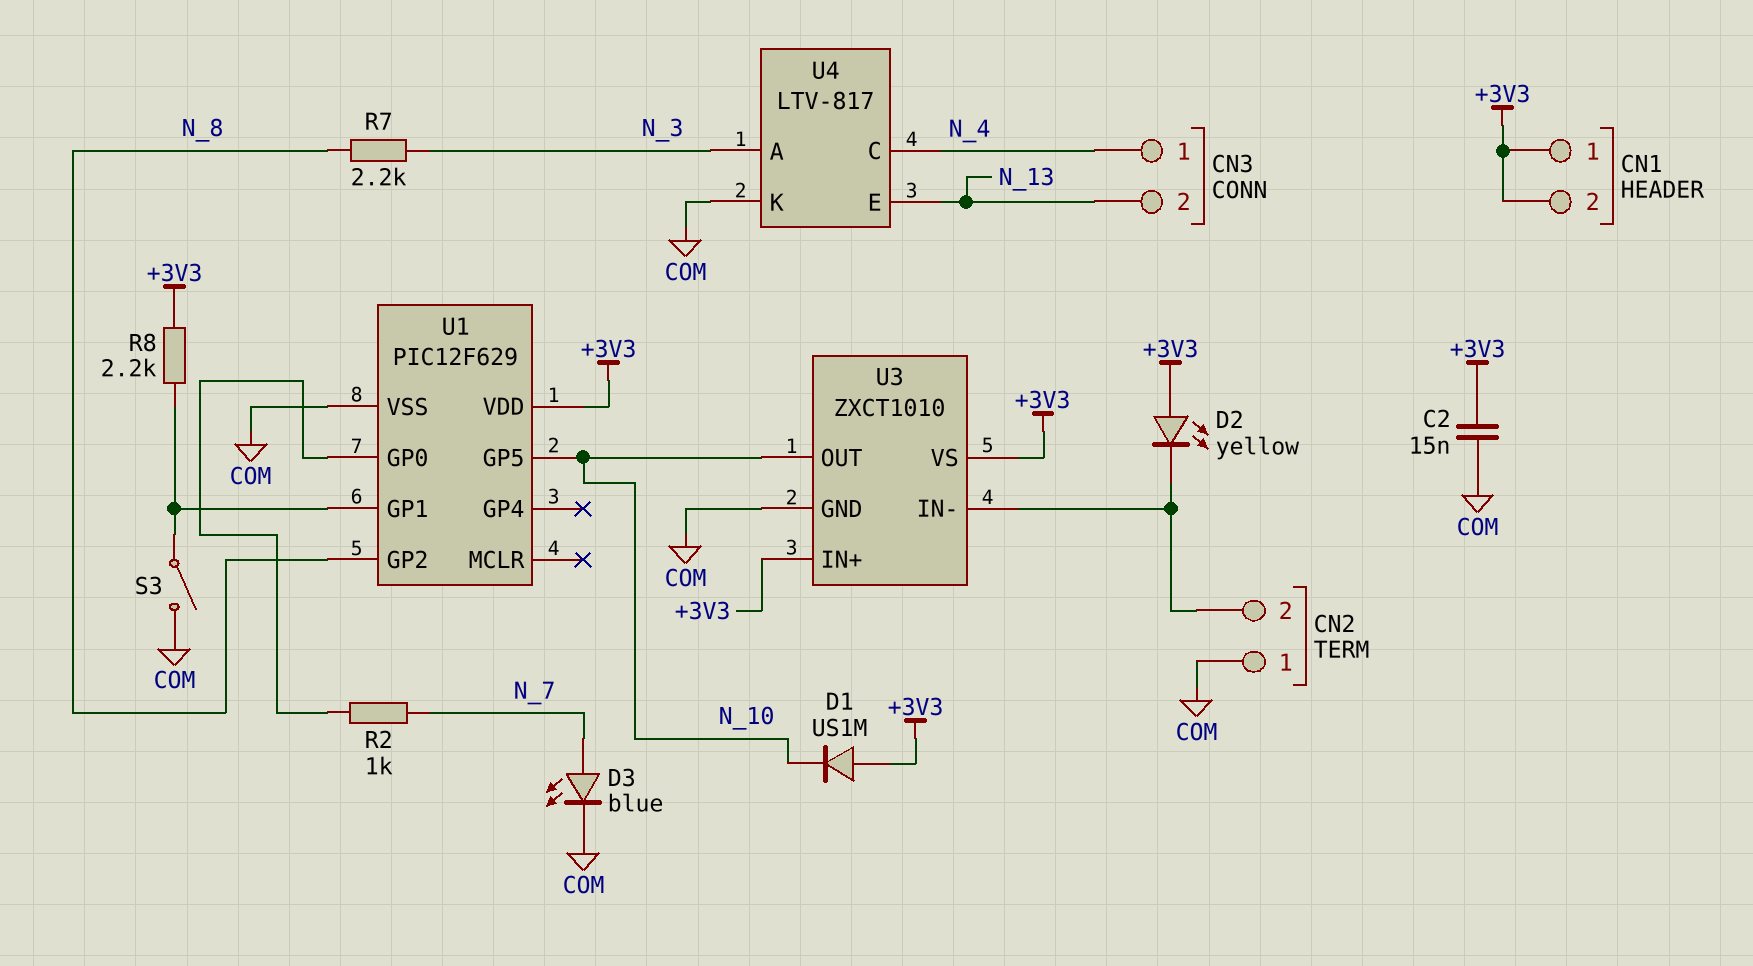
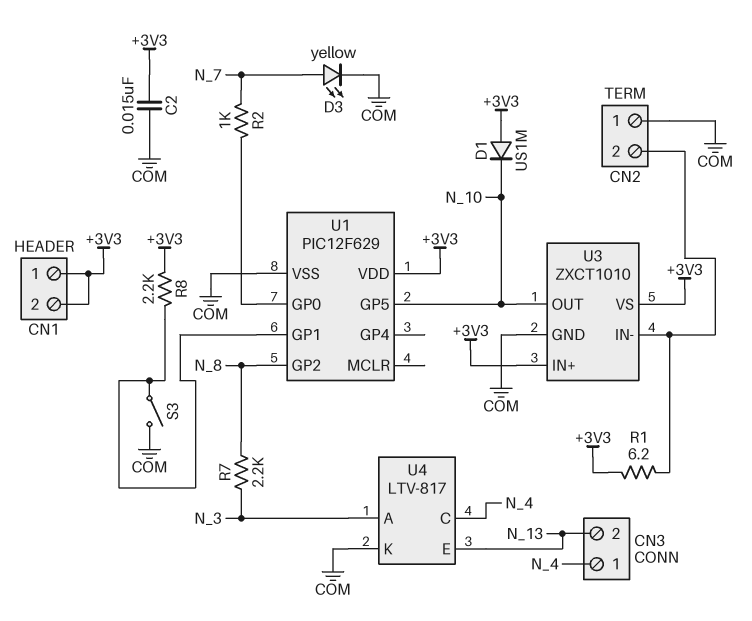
D2: LED yellow (A +3V3, K CN2/2) -> none
D3: LED blue (A N_7, K COM) -> LED yellow (A N_7, K COM)
R1: none -> 6.2 (+3V3, CN2/2)

